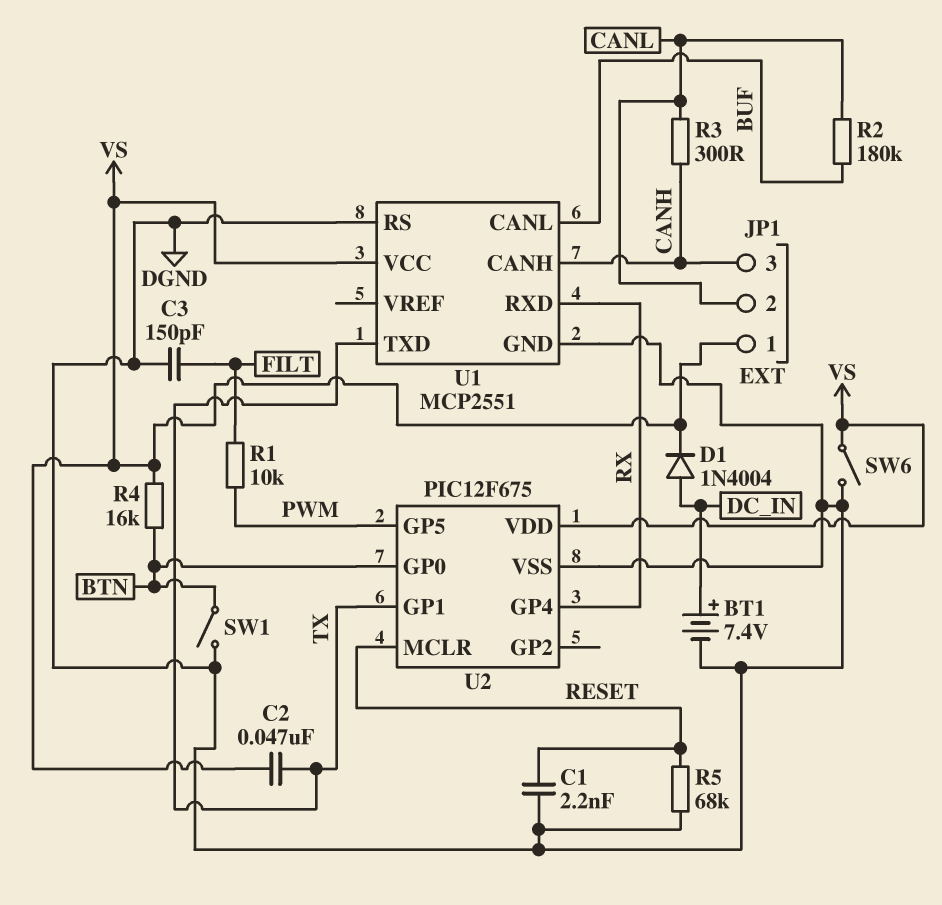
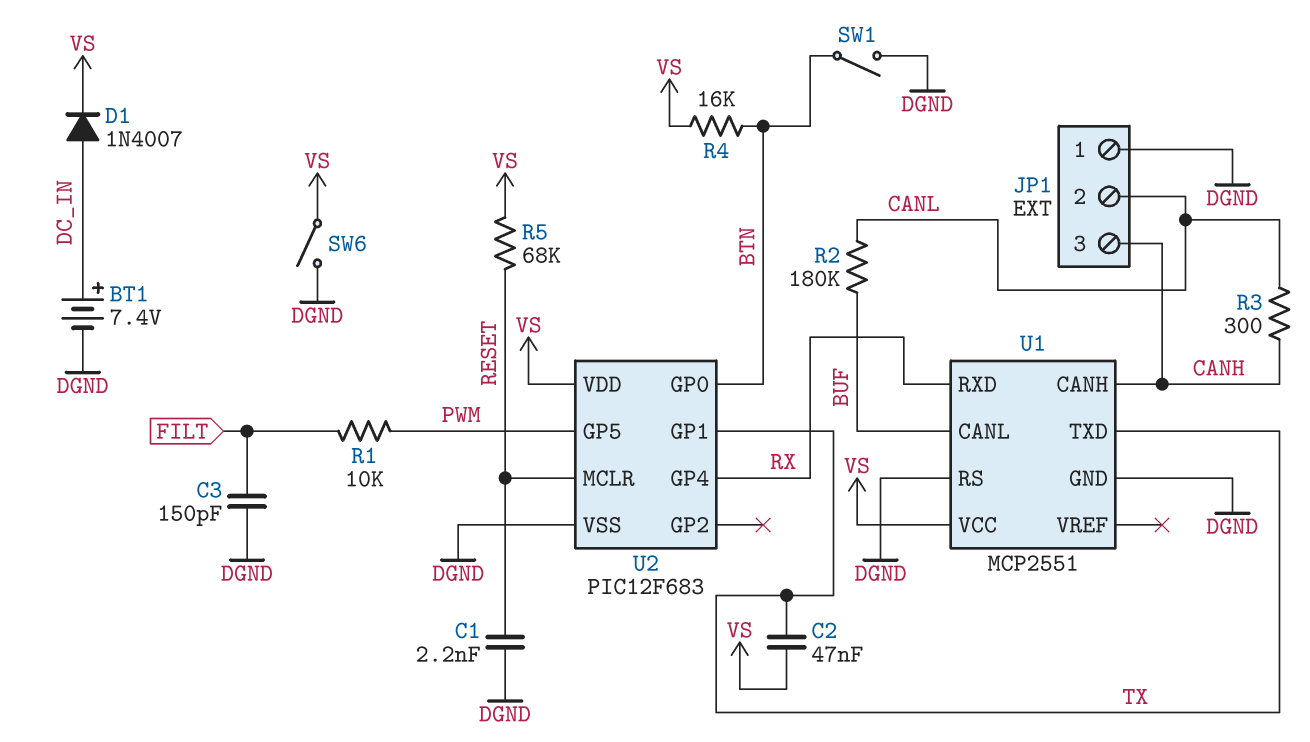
D1: diode 1N4004 (A DC_IN, K VS) -> diode 1N4007 (A DC_IN, K VS)
JP1 pin 1: VS -> DGND
R5: 68k (DGND, RESET) -> 68k (RESET, VS)
U2: PIC12F675 -> PIC12F683

